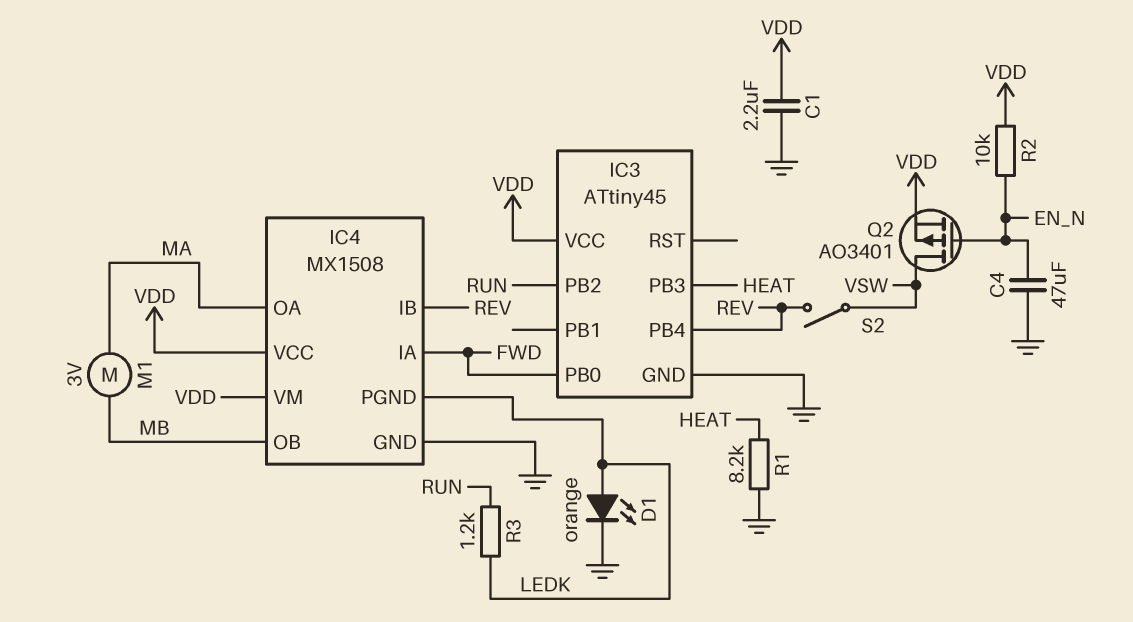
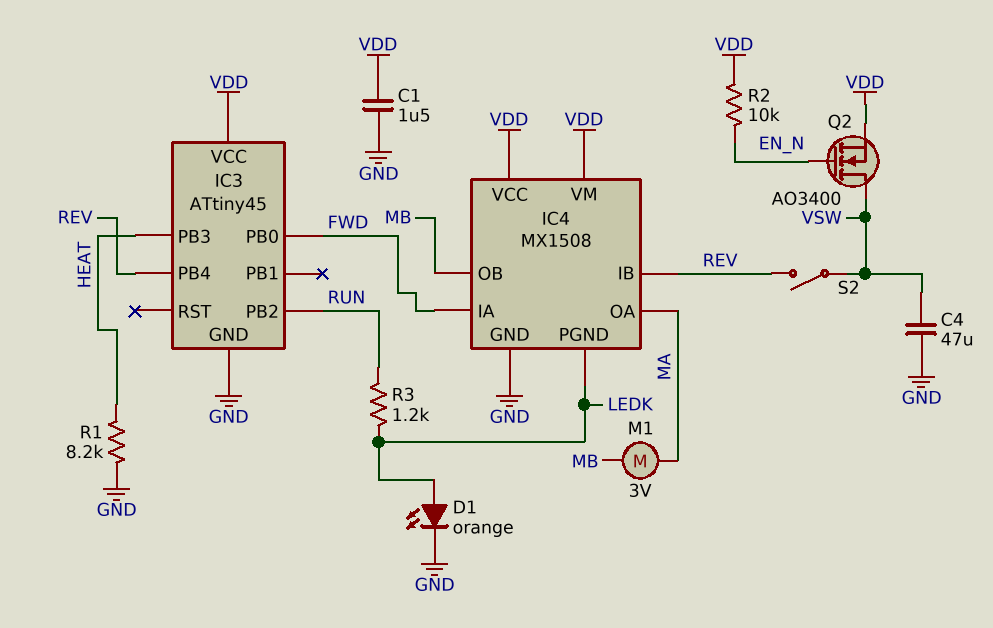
C1: 2.2uF (GND, VDD) -> 1.5uF (GND, VDD)
C4: 47uF (EN_N, GND) -> 47uF (GND, VSW)
Q2: PMOS AO3401 (G EN_N, D VSW, S VDD) -> NMOS AO3400 (G EN_N, D VSW, S VDD)

